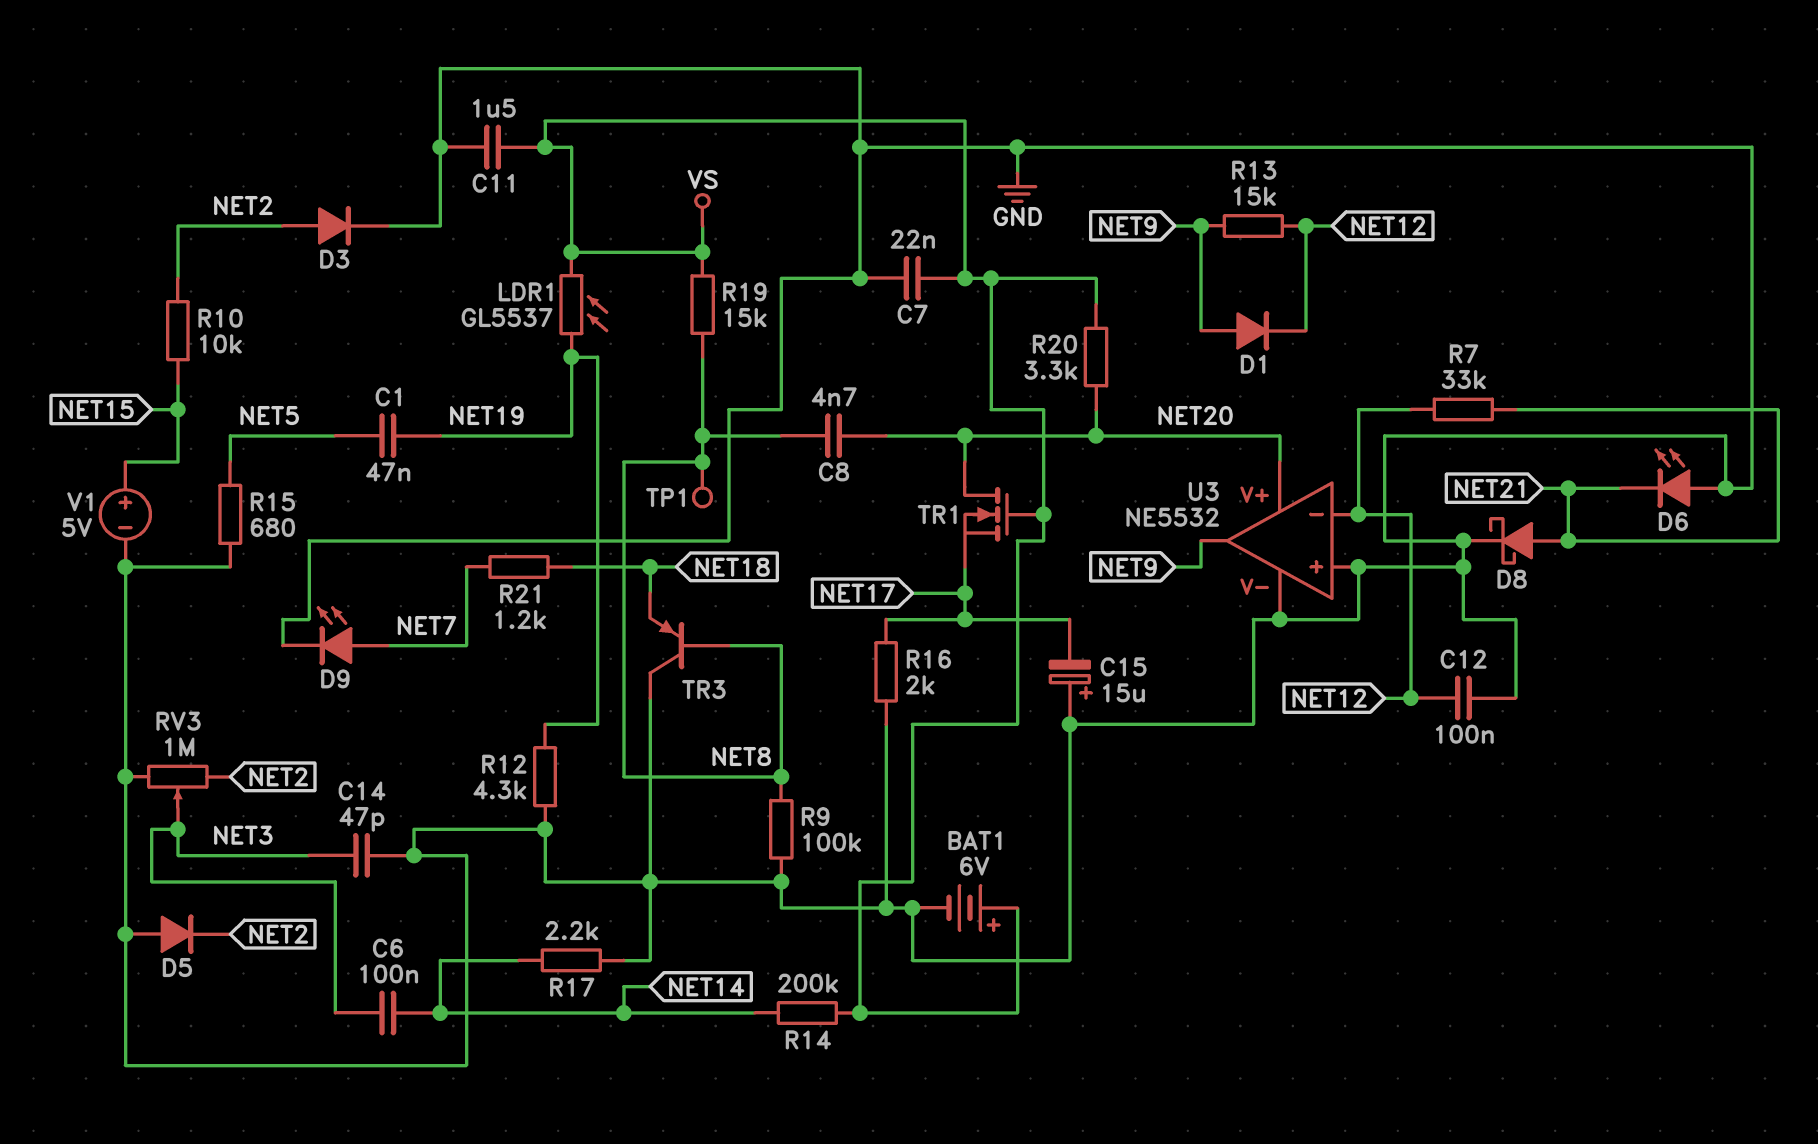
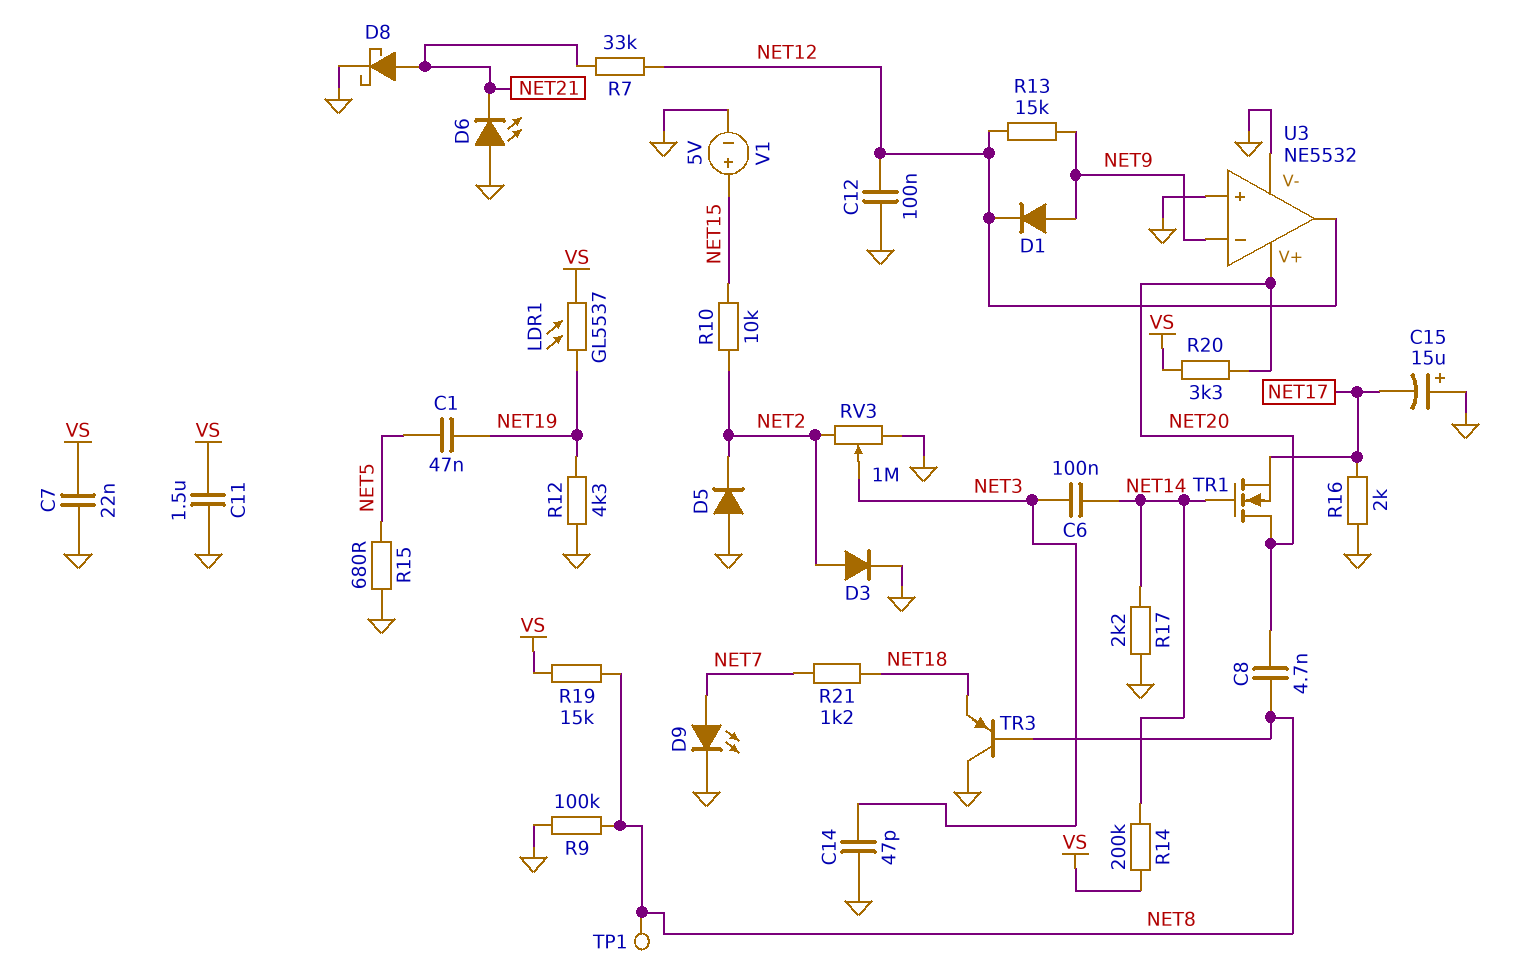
BAT1: 6V (plus VS, minus GND) -> none
TR1: NMOS (G VS, D NET20, S NET17) -> NMOS (G NET14, D NET20, S NET17)
U3 pin in-: NET12 -> NET9
U3 pin out: NET9 -> NET12

